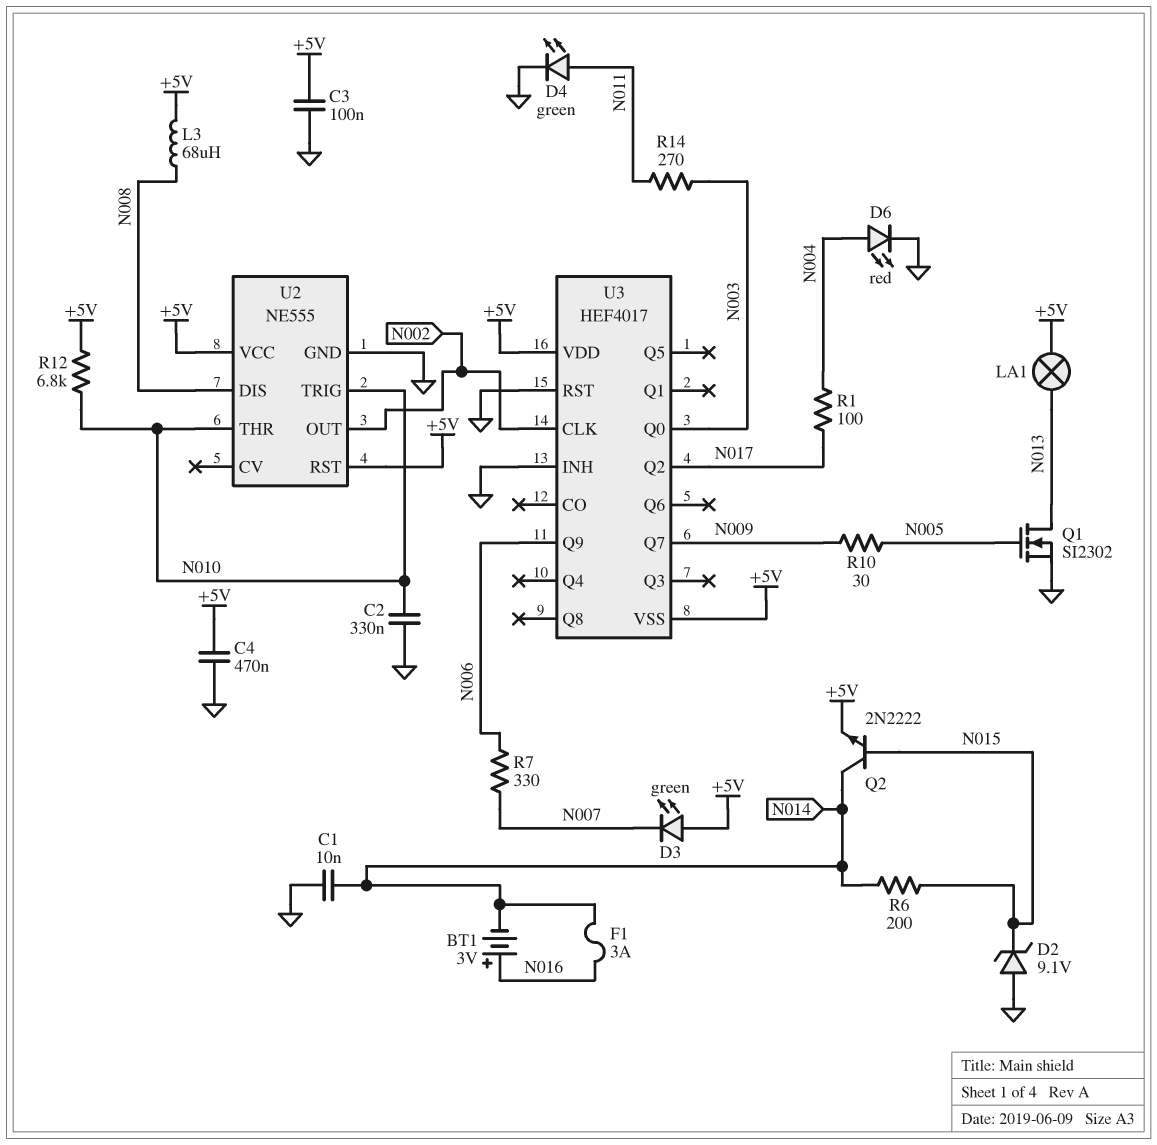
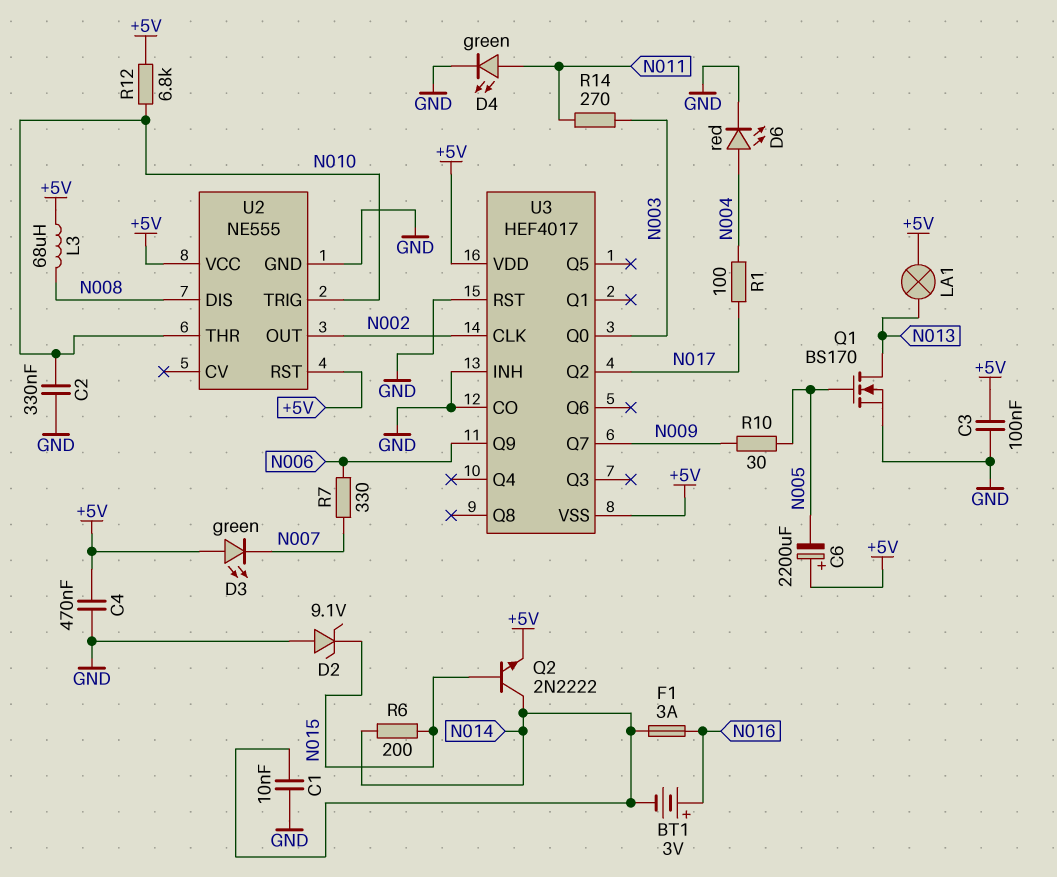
C6: none -> 2200uF (plus +5V, minus N005)
Q1: NMOS SI2302 (G N005, D N013, S GND) -> NMOS BS170 (G N005, D N013, S GND)
U3 pin CO: none -> GND

